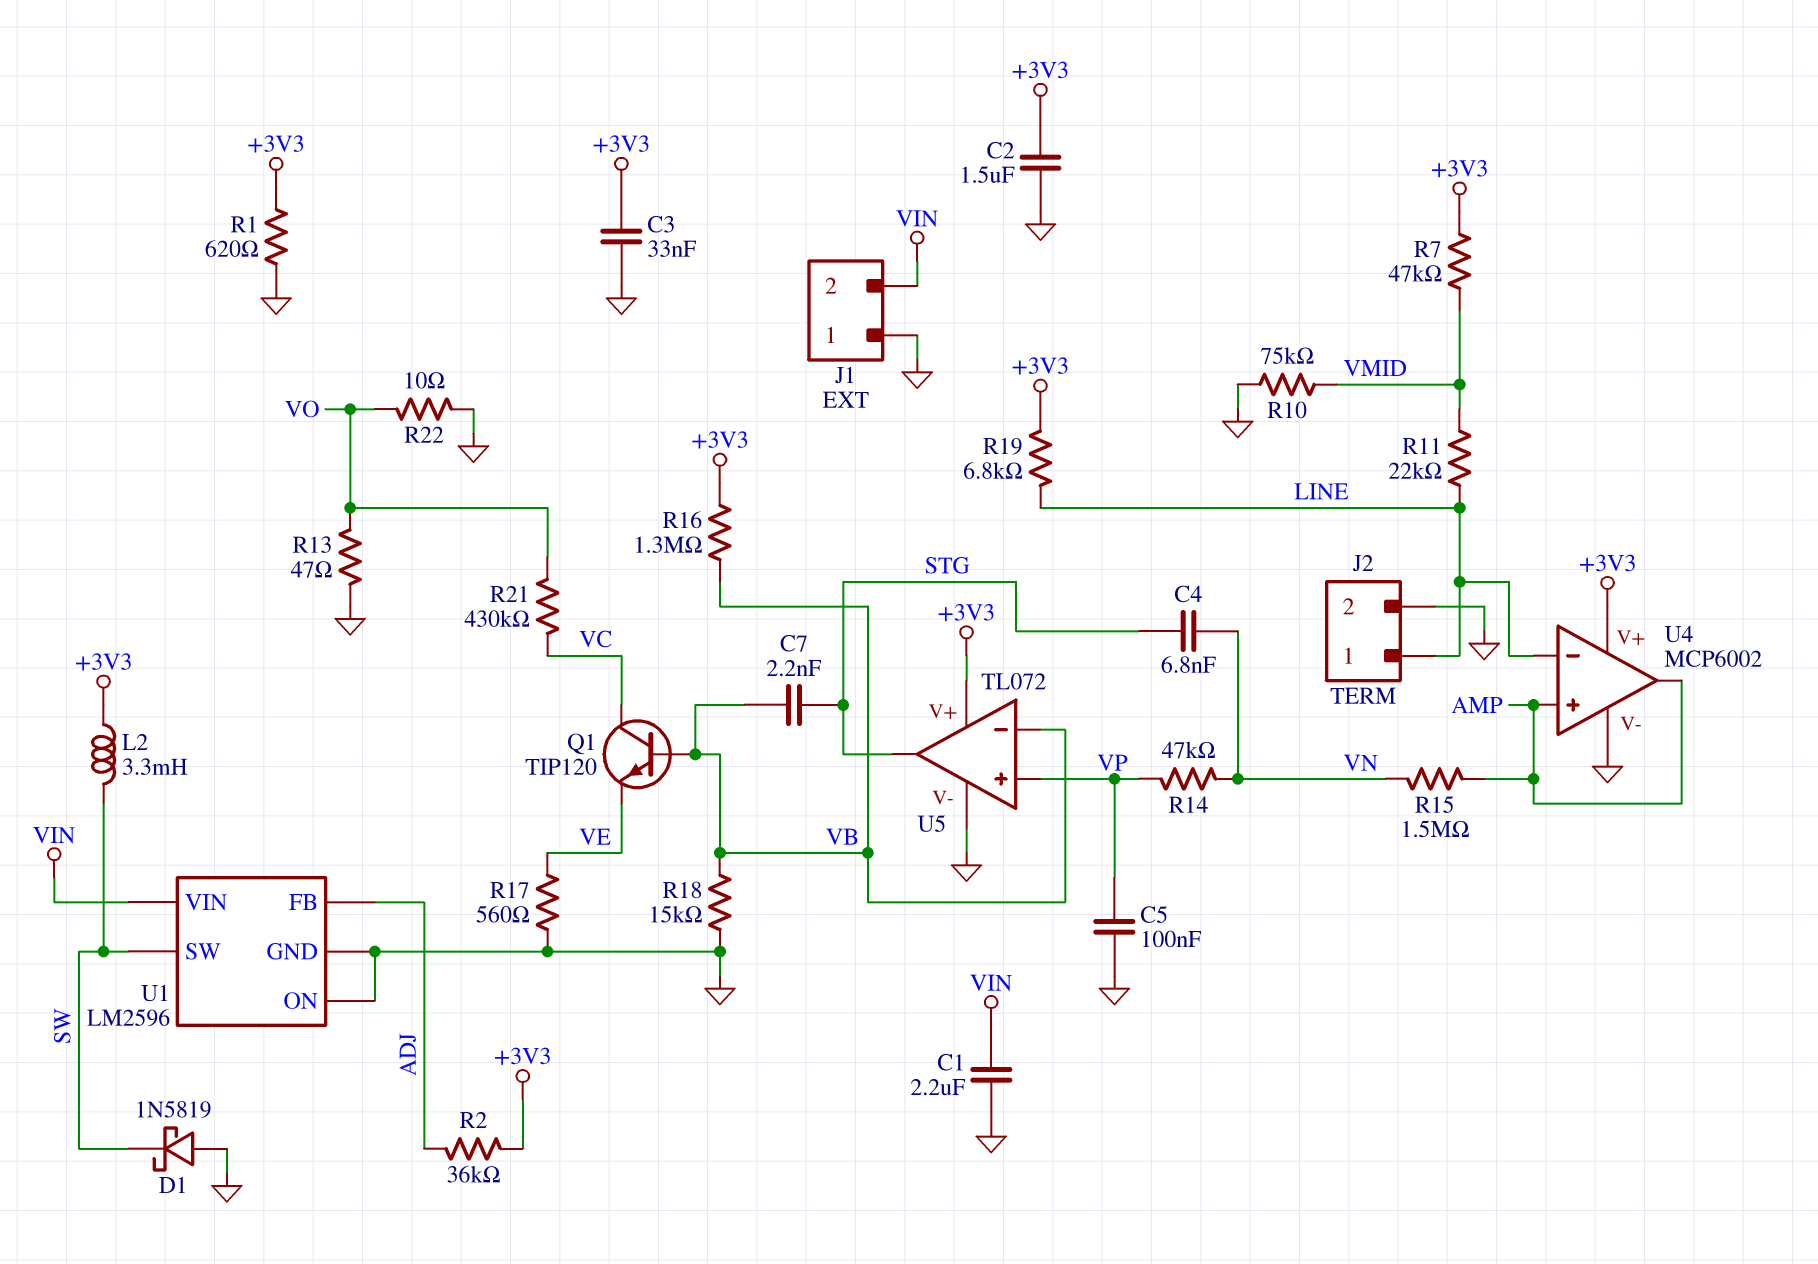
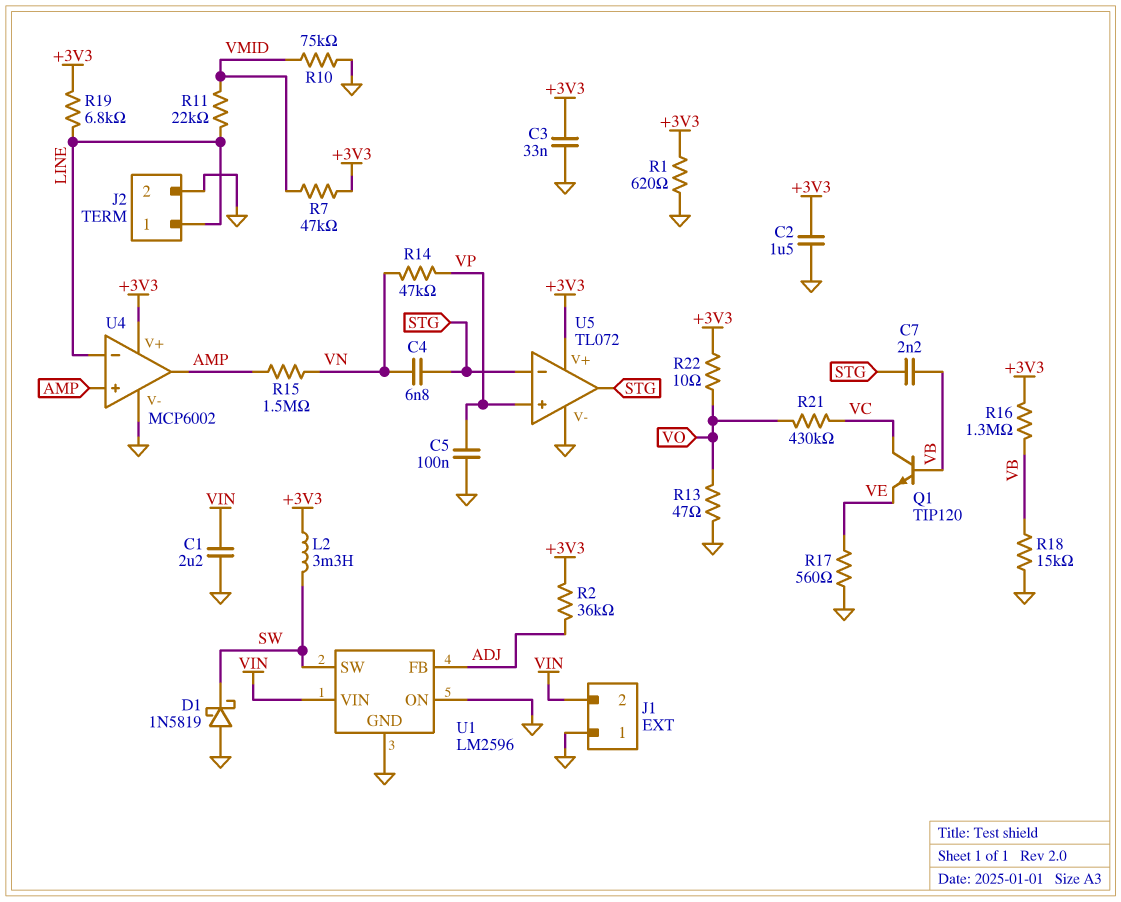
R22: 10 (GND, VO) -> 10 (+3V3, VO)
U5 pin in-: VB -> STG

